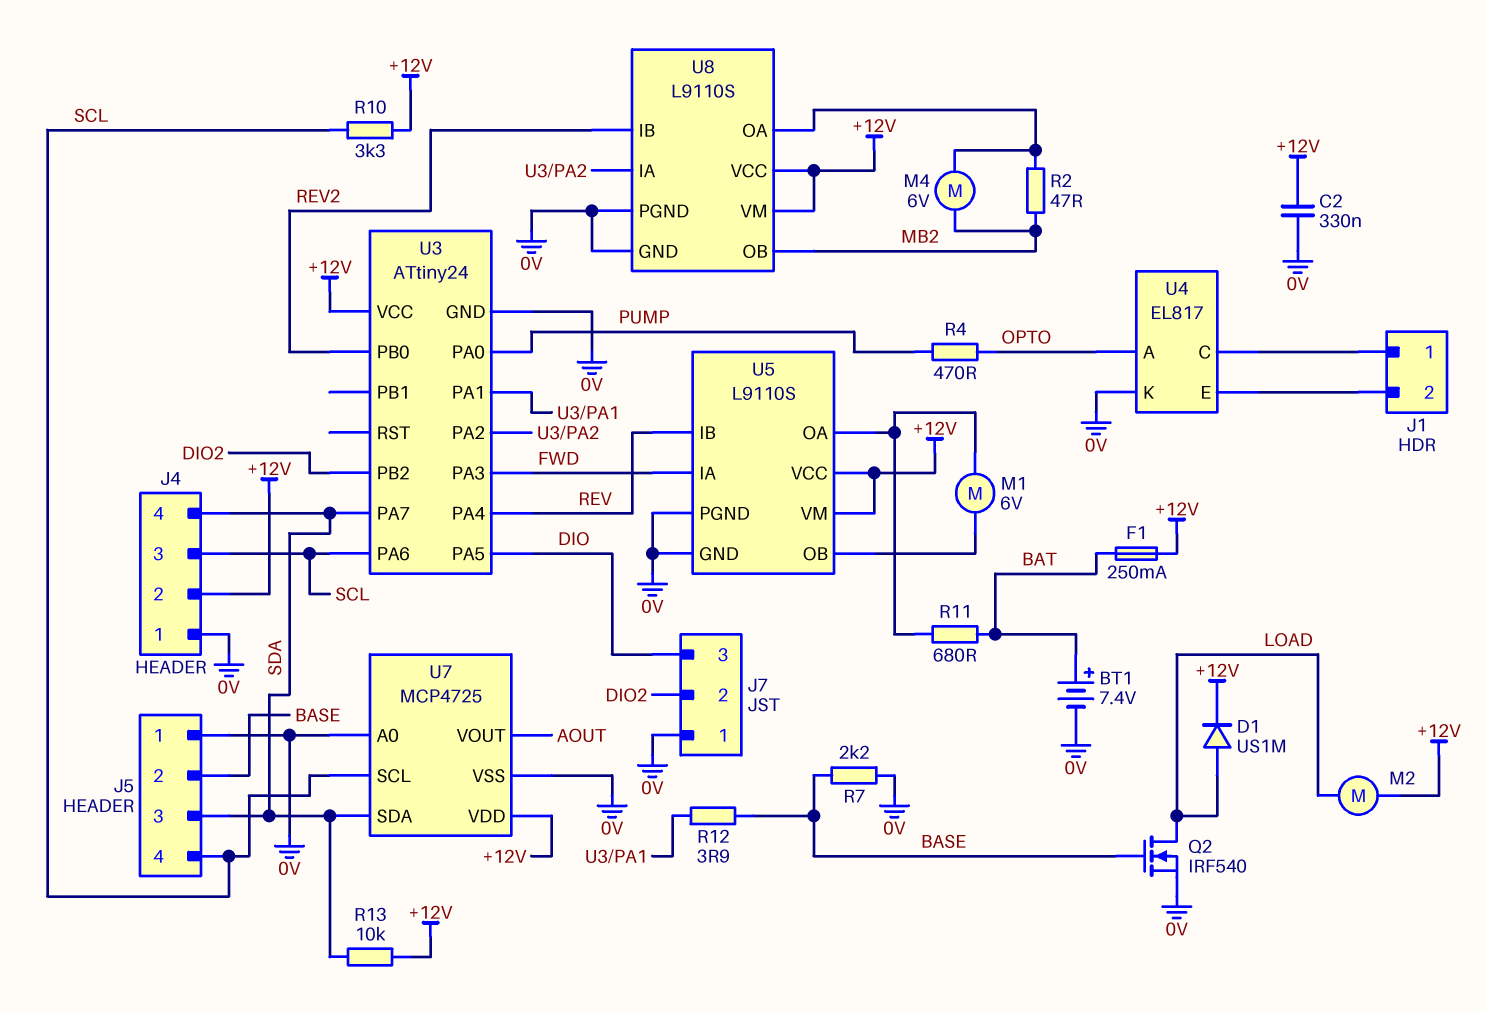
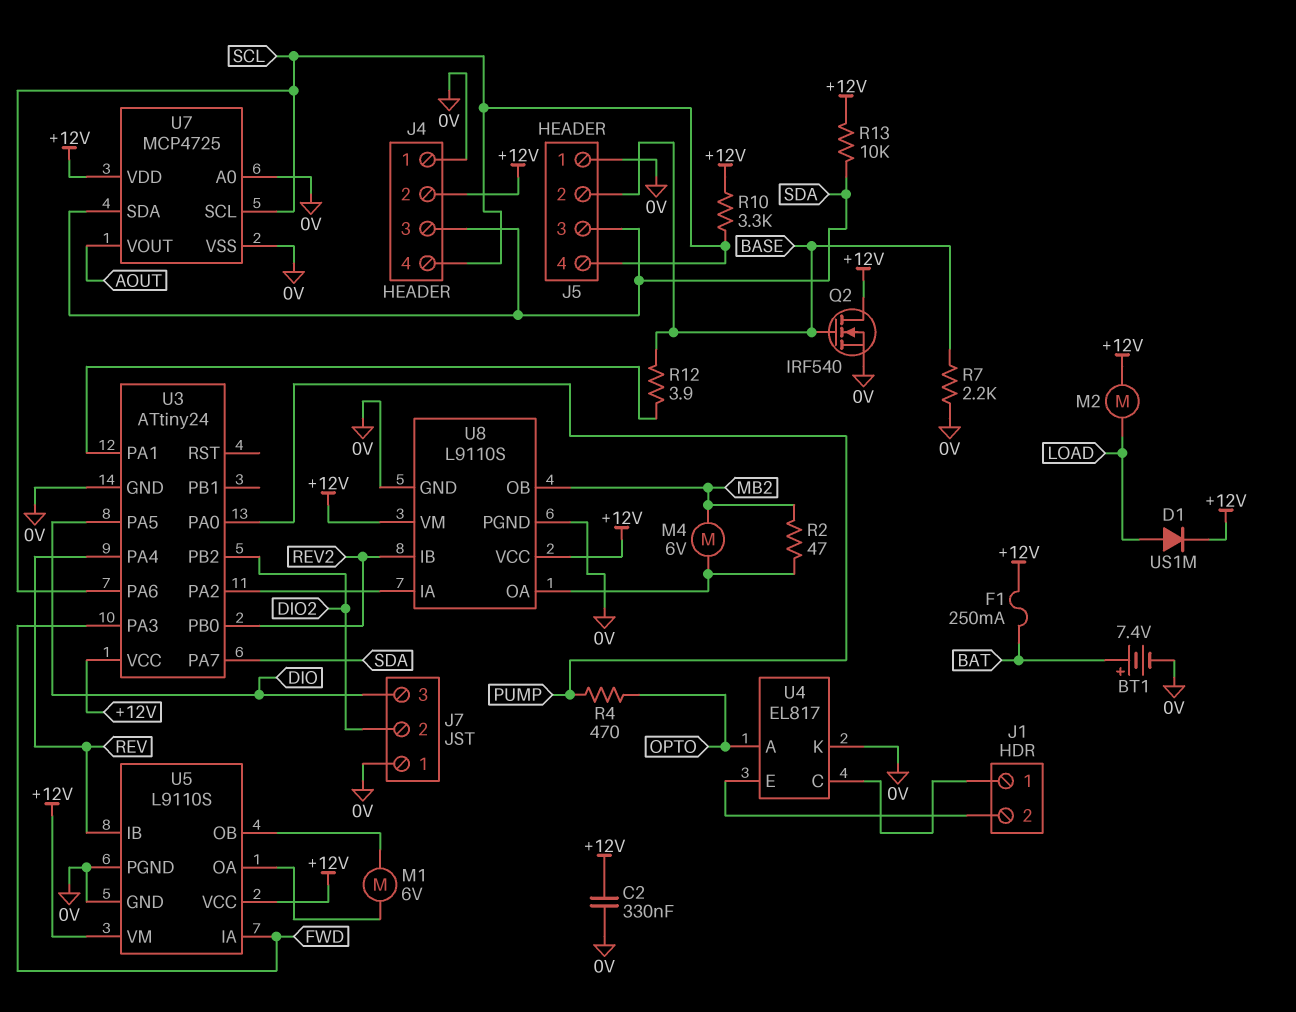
J4 pin 3: SCL -> SDA
J4 pin 4: SDA -> SCL
Q2: NMOS IRF540 (G BASE, D LOAD, S 0V) -> NMOS IRF540 (G BASE, D +12V, S 0V)
R11: 680 (BAT, U5/OA) -> none

